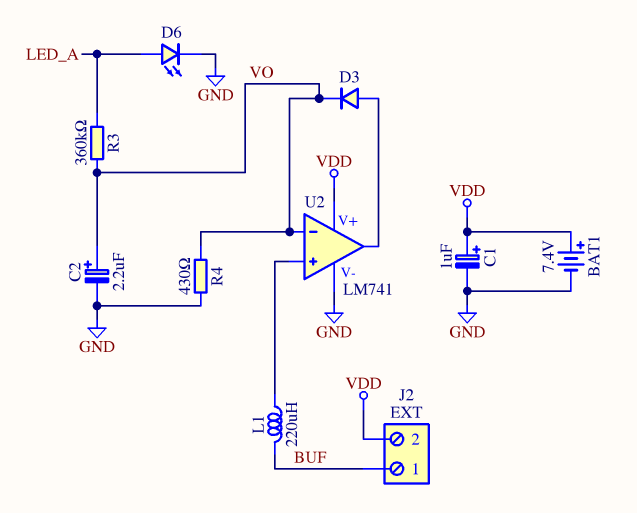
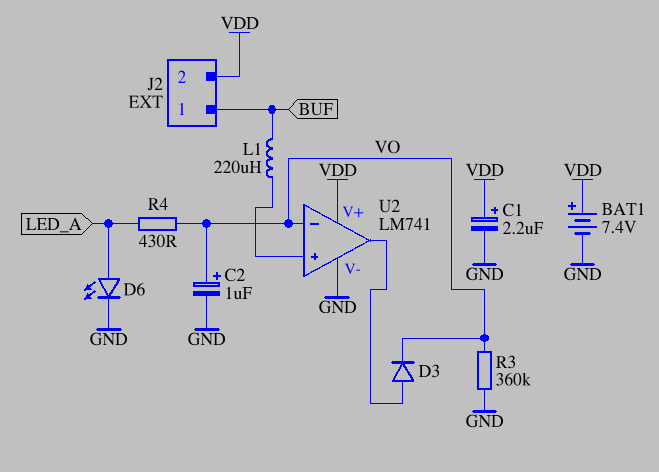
C1: 1uF (plus VDD, minus GND) -> 2.2uF (plus VDD, minus GND)
C2: 2.2uF (plus VO, minus GND) -> 1uF (plus VO, minus GND)
R3: 360k (LED_A, VO) -> 360k (GND, VO)
R4: 430 (GND, VO) -> 430 (LED_A, VO)

